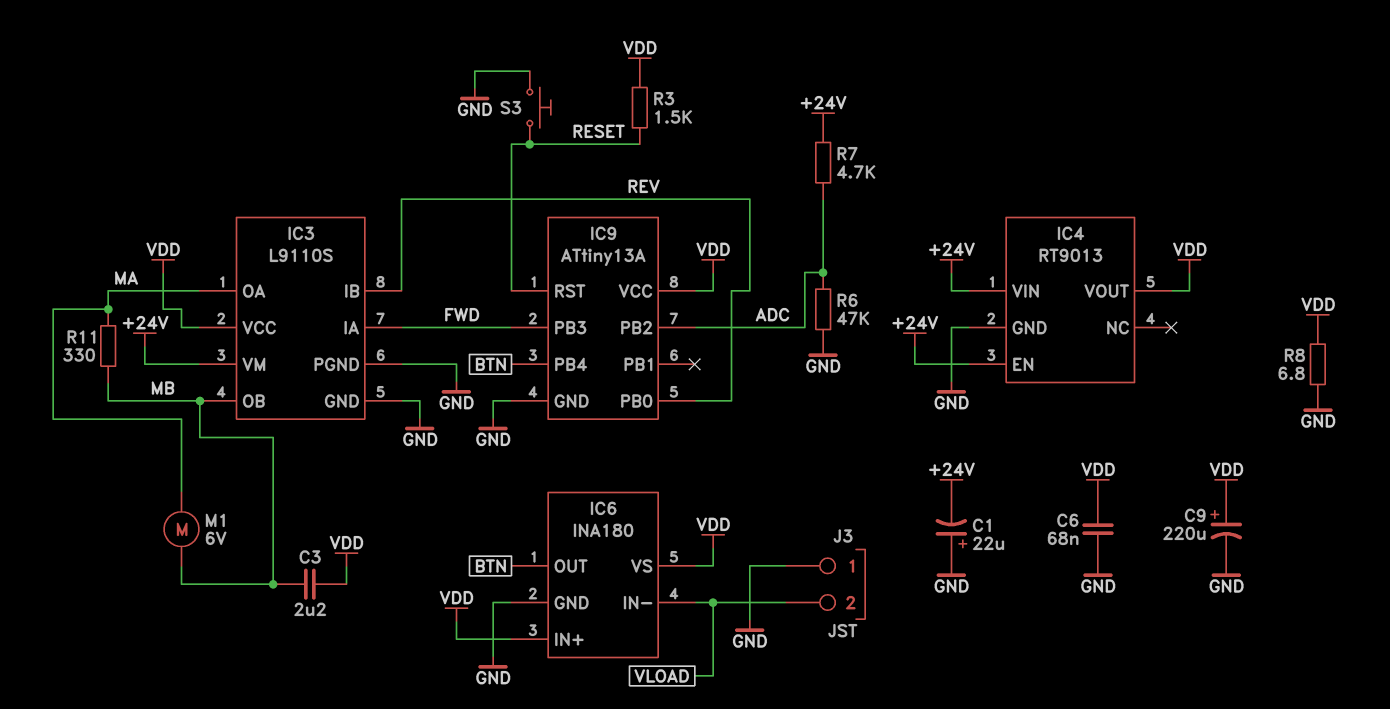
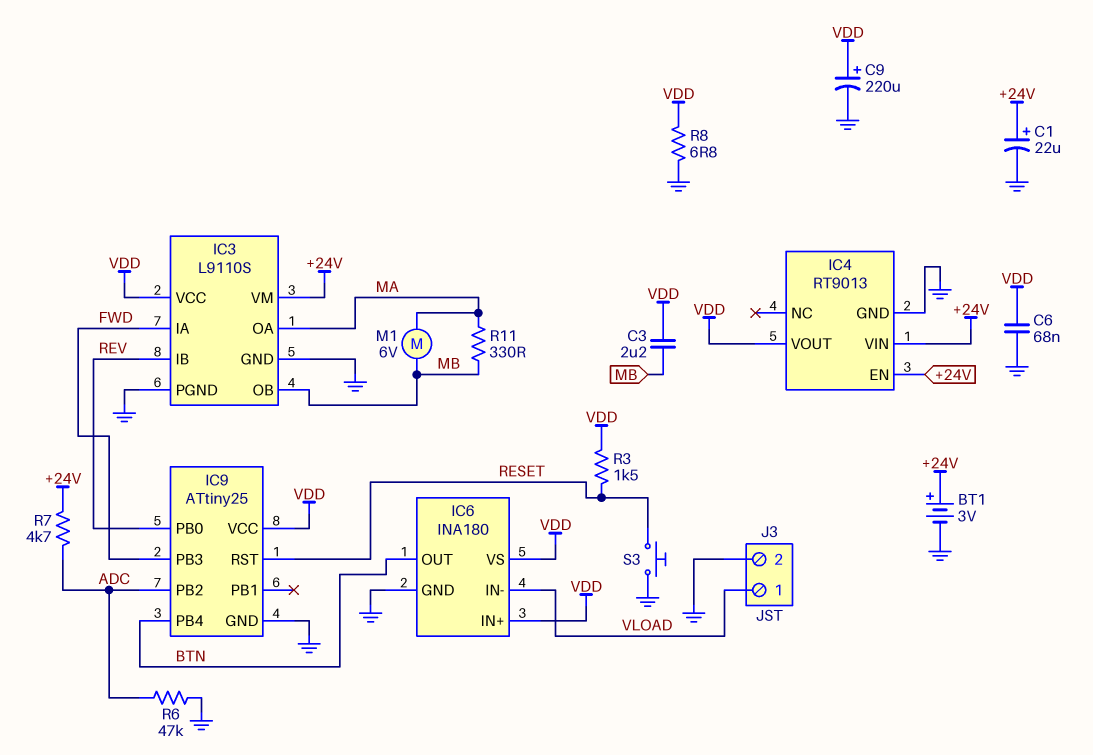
BT1: none -> 3V (plus +24V, minus GND)
C1: 22uF (plus GND, minus +24V) -> 22uF (plus +24V, minus GND)
IC9: ATtiny13A -> ATtiny25
J3 pin 1: GND -> VLOAD
J3 pin 2: VLOAD -> GND

